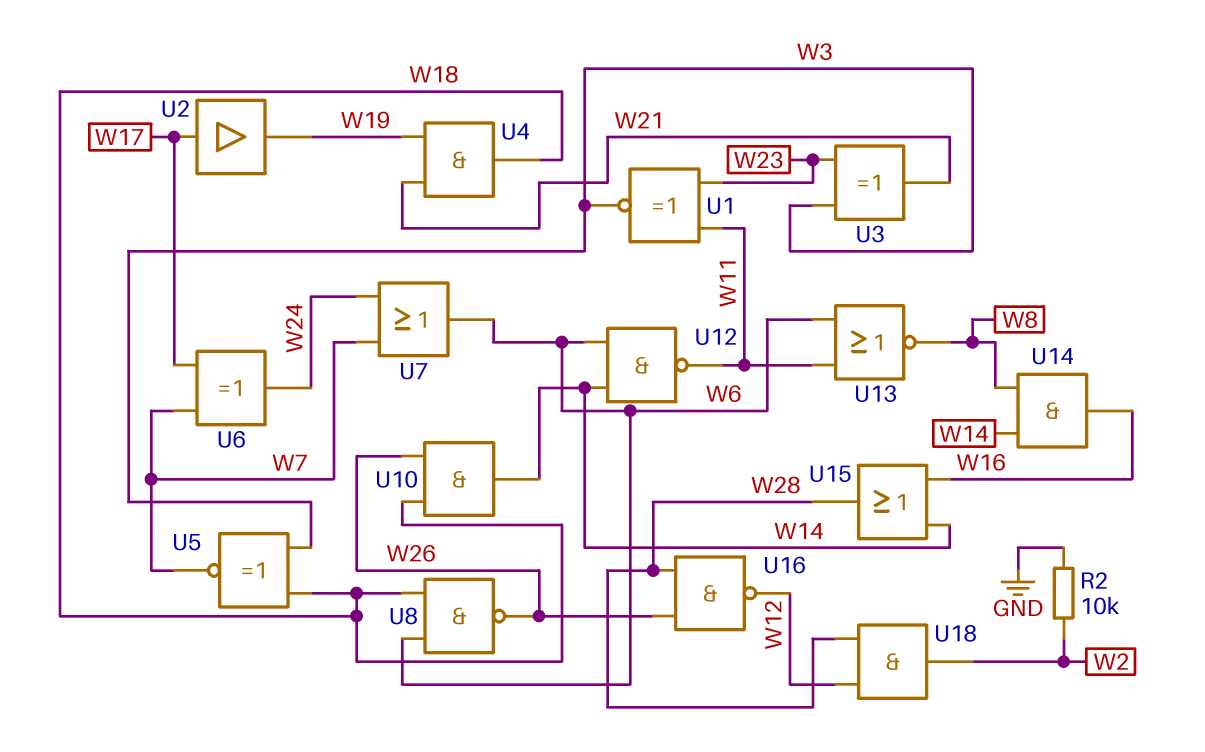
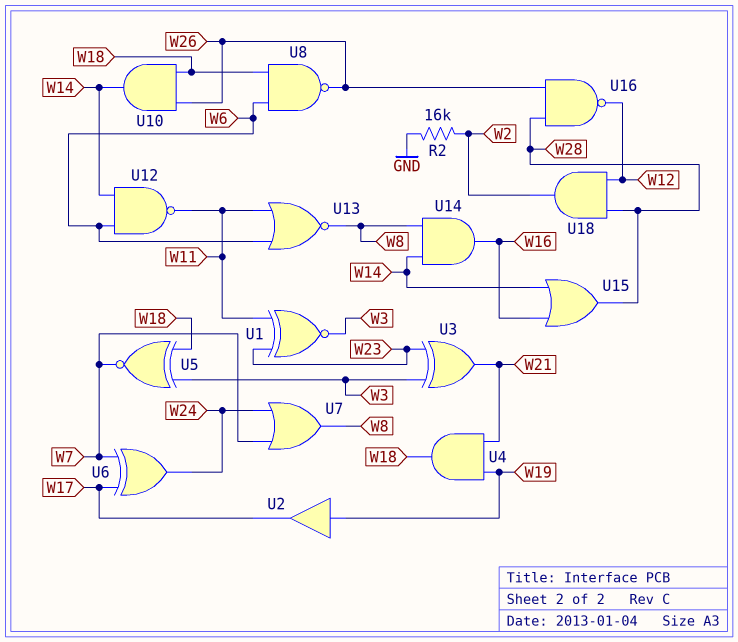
R2: 10k (GND, W2) -> 16k (GND, W2)
U2: buffer (in W17, out W19) -> buffer (in W19, out W17)
U7: OR (in W7, in W24, out W6) -> OR (in W7, in W24, out W8)

